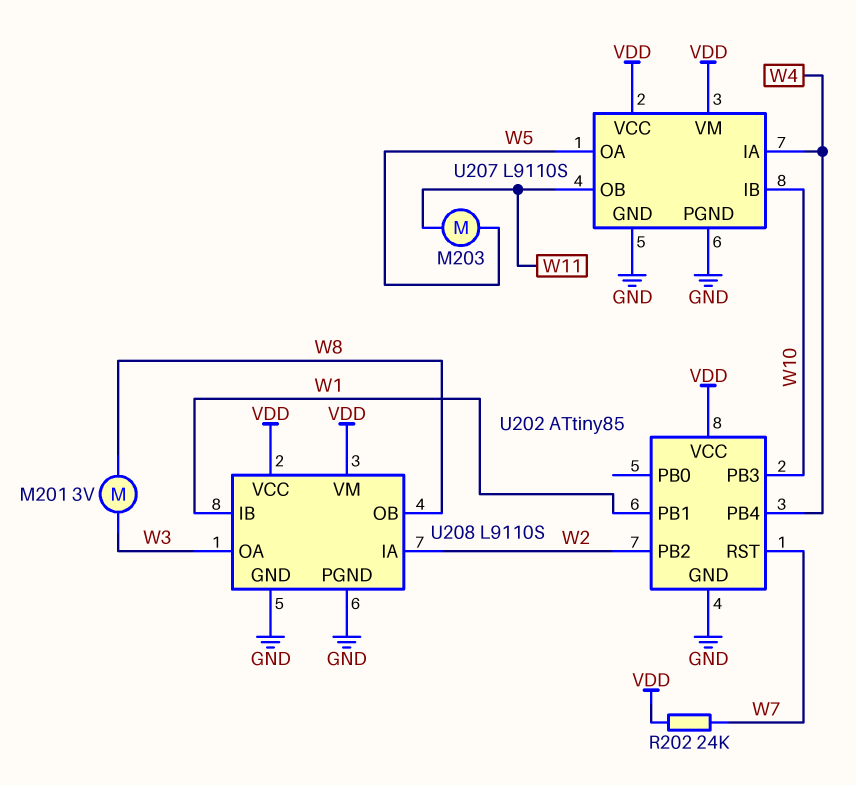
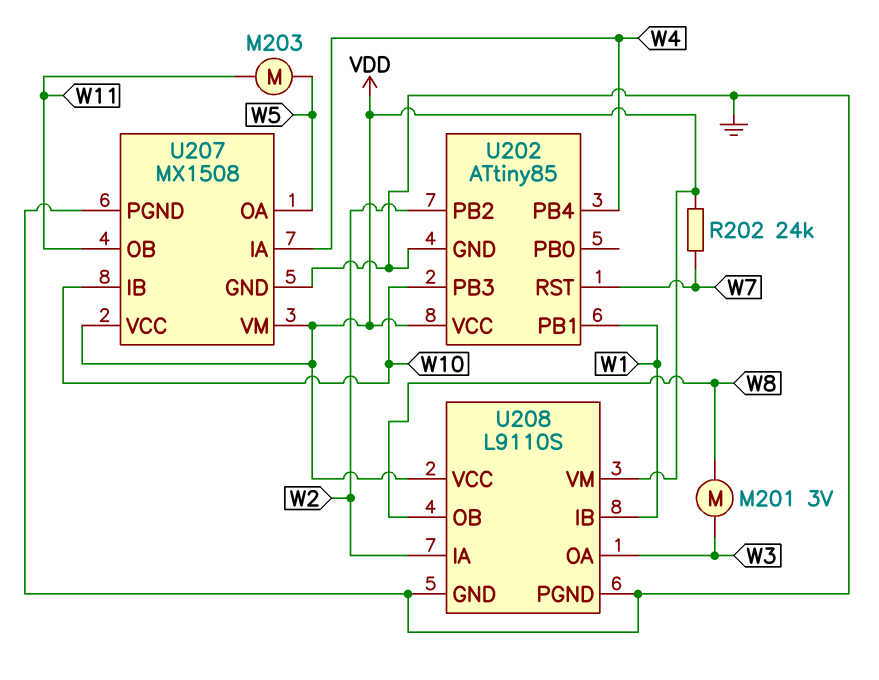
U207: L9110S -> MX1508

